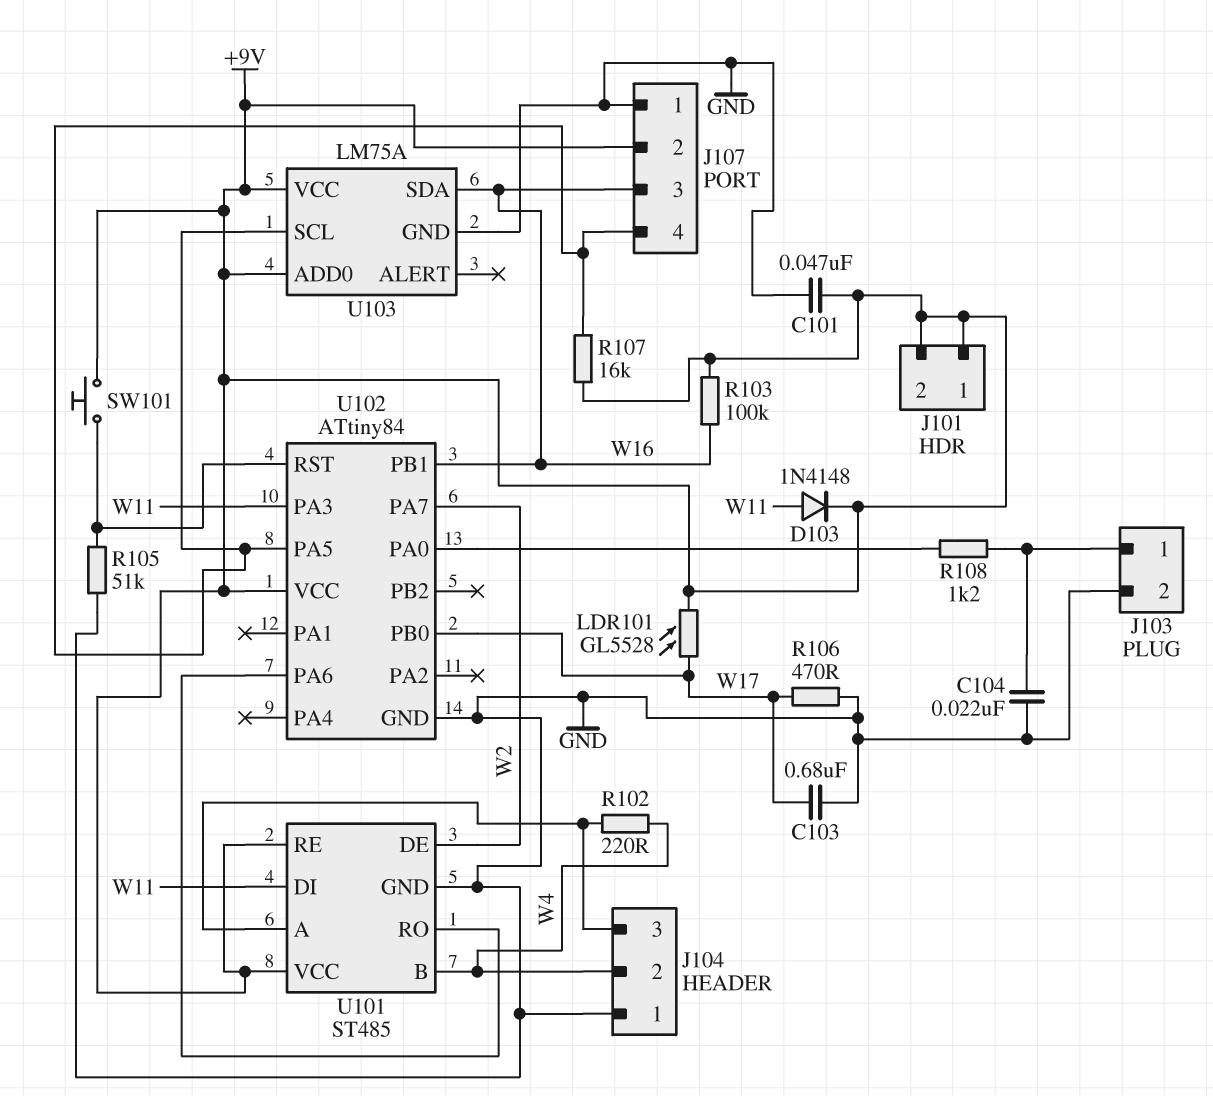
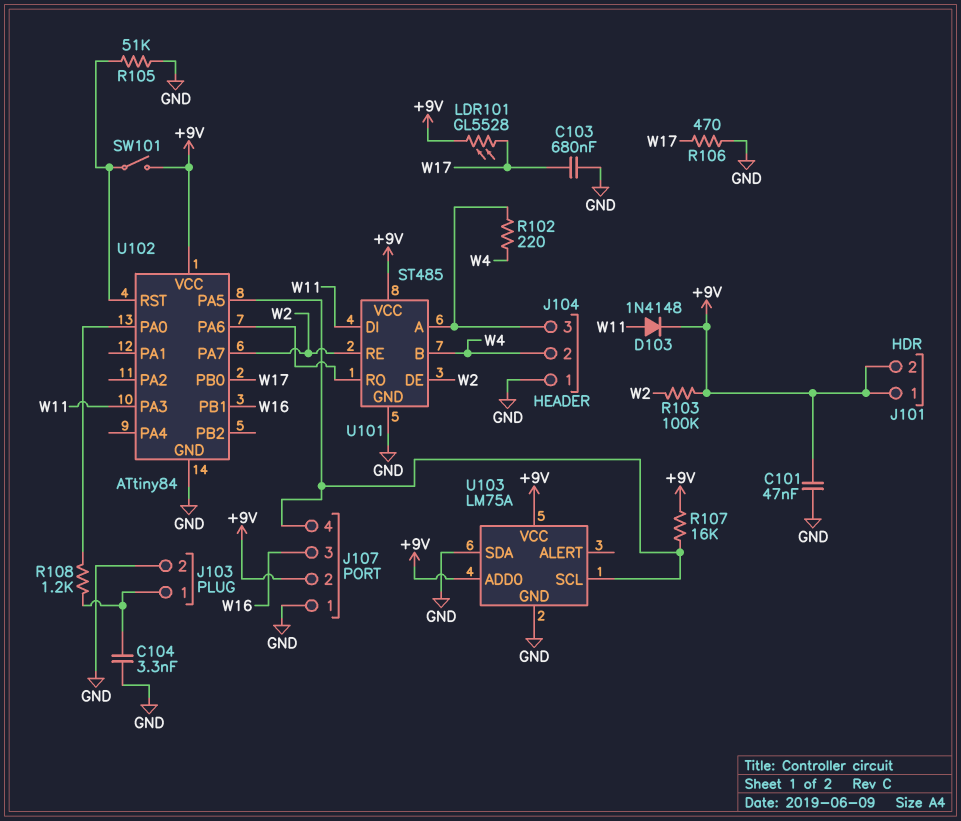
C104: 22nF (GND, J103/1) -> 3.3nF (GND, J103/1)
R103: 100k (+9V, W16) -> 100k (+9V, W2)
SW101: button (+9V, U102/RST) -> switch (+9V, U102/RST)
U101 pin RE: +9V -> W2
U103 pin SDA: W16 -> GND

